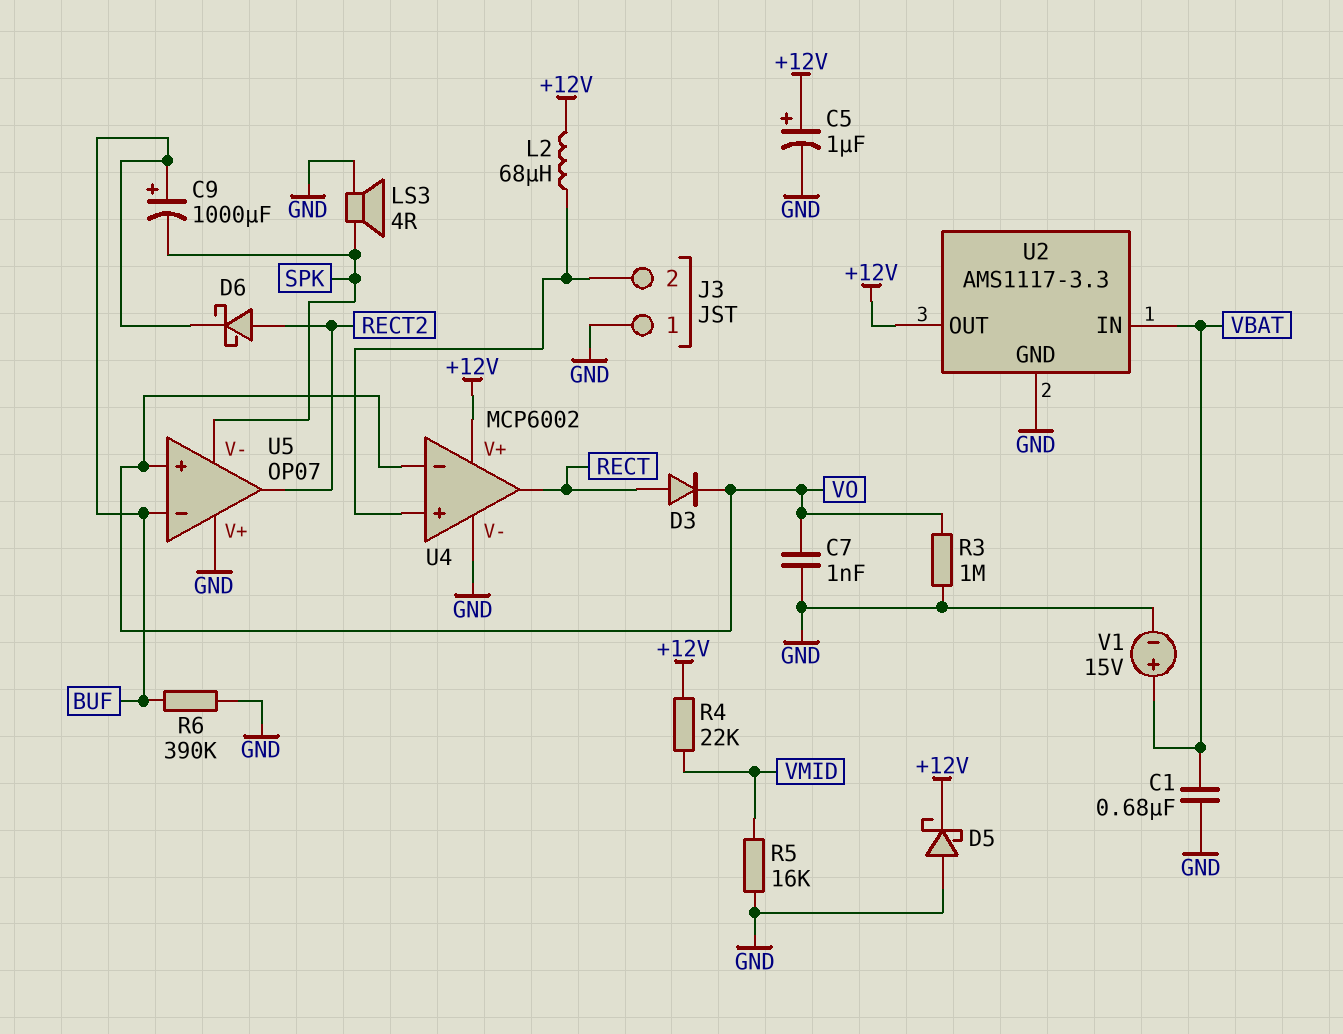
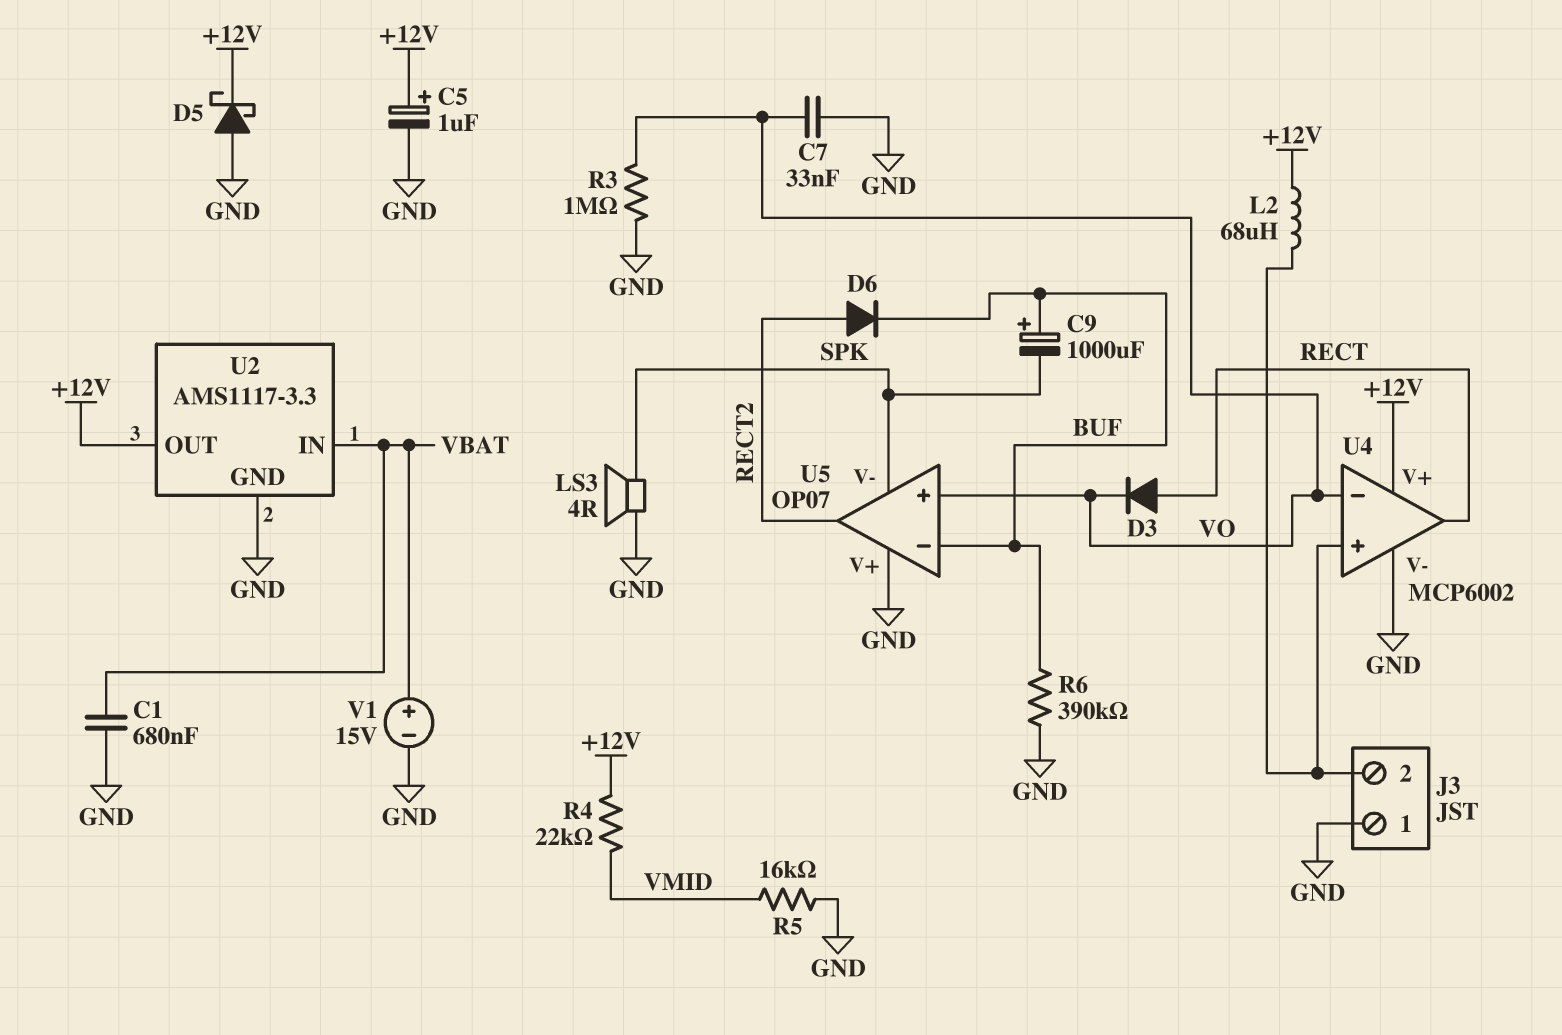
C7: 1nF (GND, VO) -> 33nF (GND, VO)
D6: schottky (A RECT2, K BUF) -> diode (A RECT2, K BUF)

